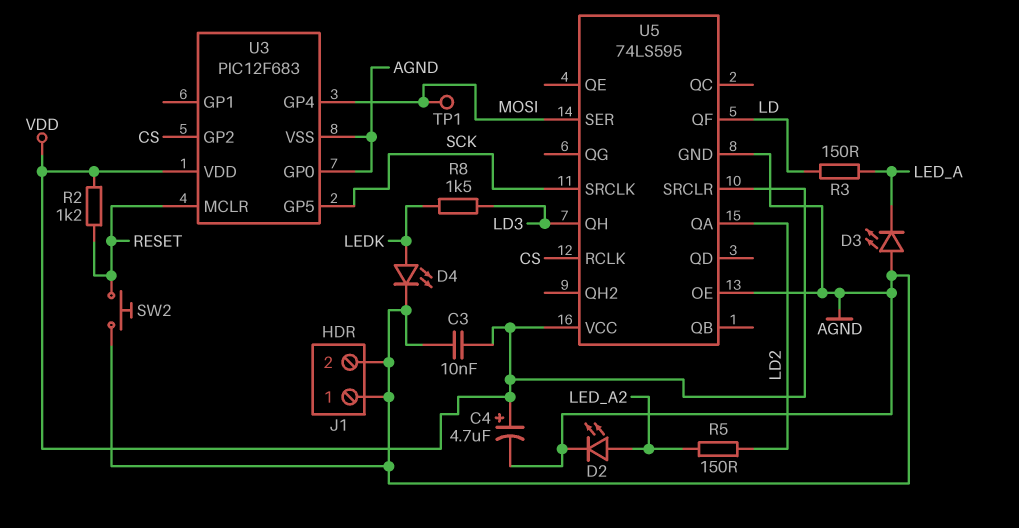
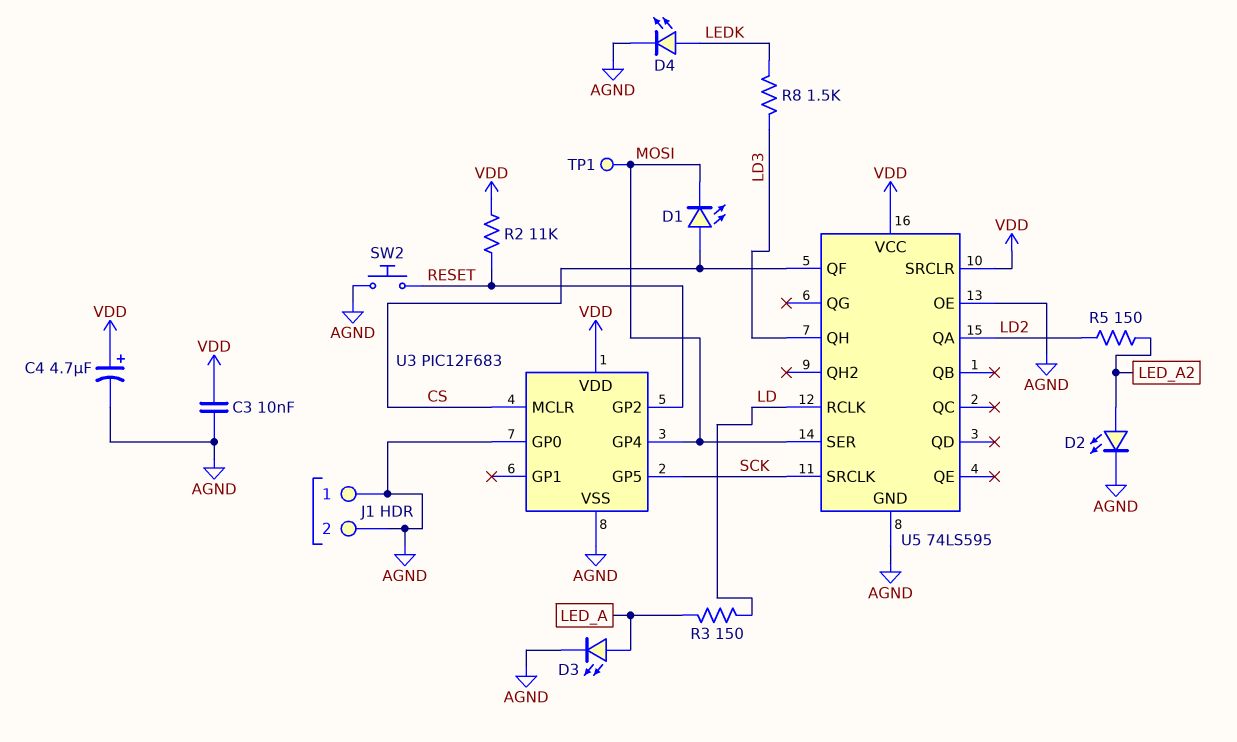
D1: none -> LED (A CS, K MOSI)
D3: LED (A AGND, K LED_A) -> LED (A LED_A, K AGND)
R2: 1.2k (RESET, VDD) -> 11k (RESET, VDD)
U3 pin GP2: CS -> RESET
U3 pin MCLR: RESET -> CS
U5 pin QF: LD -> CS
U5 pin RCLK: CS -> LD

